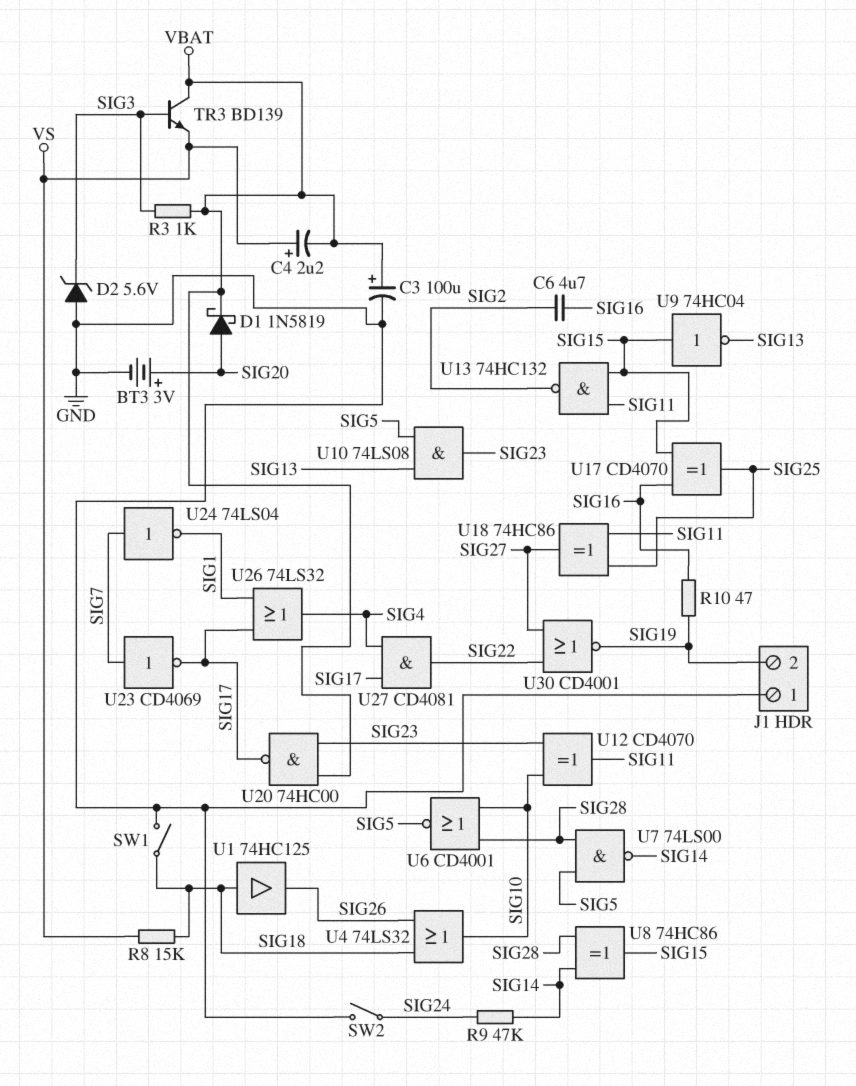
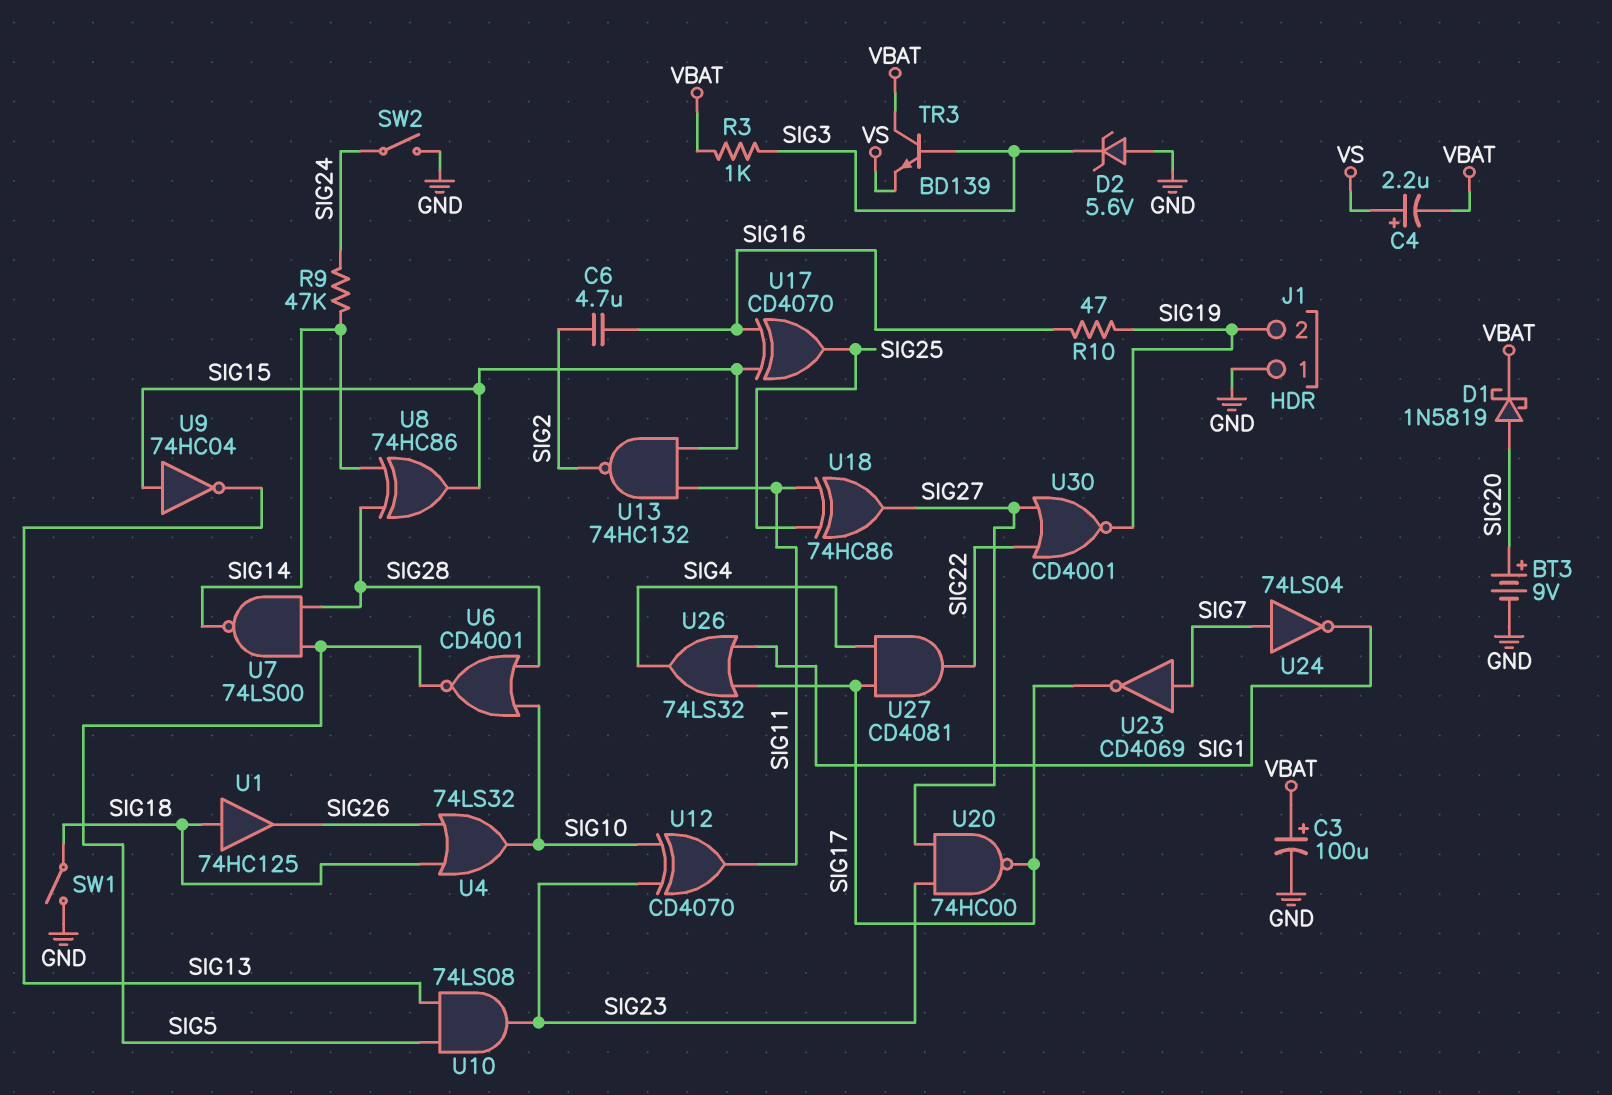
BT3: 3V (plus SIG20, minus GND) -> 9V (plus SIG20, minus GND)
R8: 15k (SIG18, VS) -> none
U20: NAND 74HC00 (in SIG23, in VBAT, out SIG17) -> NAND 74HC00 (in SIG23, in SIG27, out SIG17)

